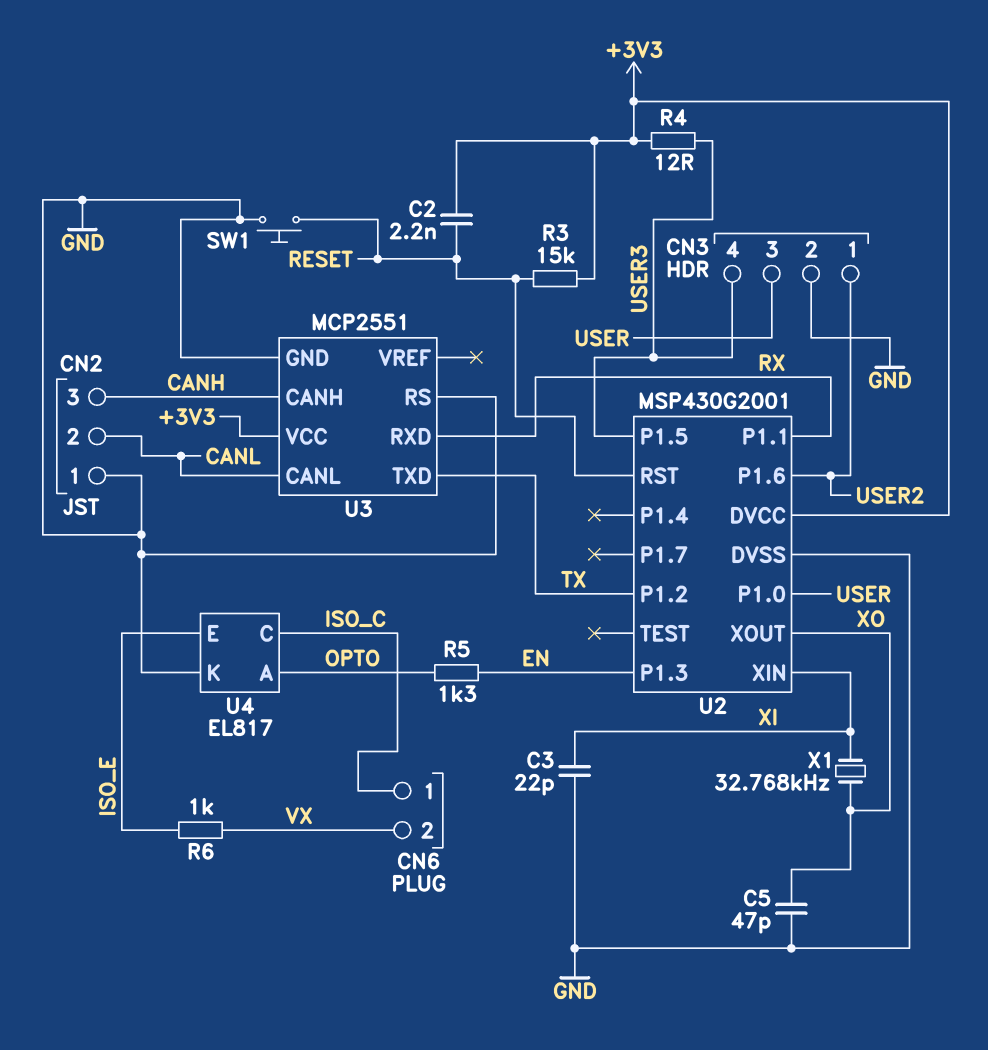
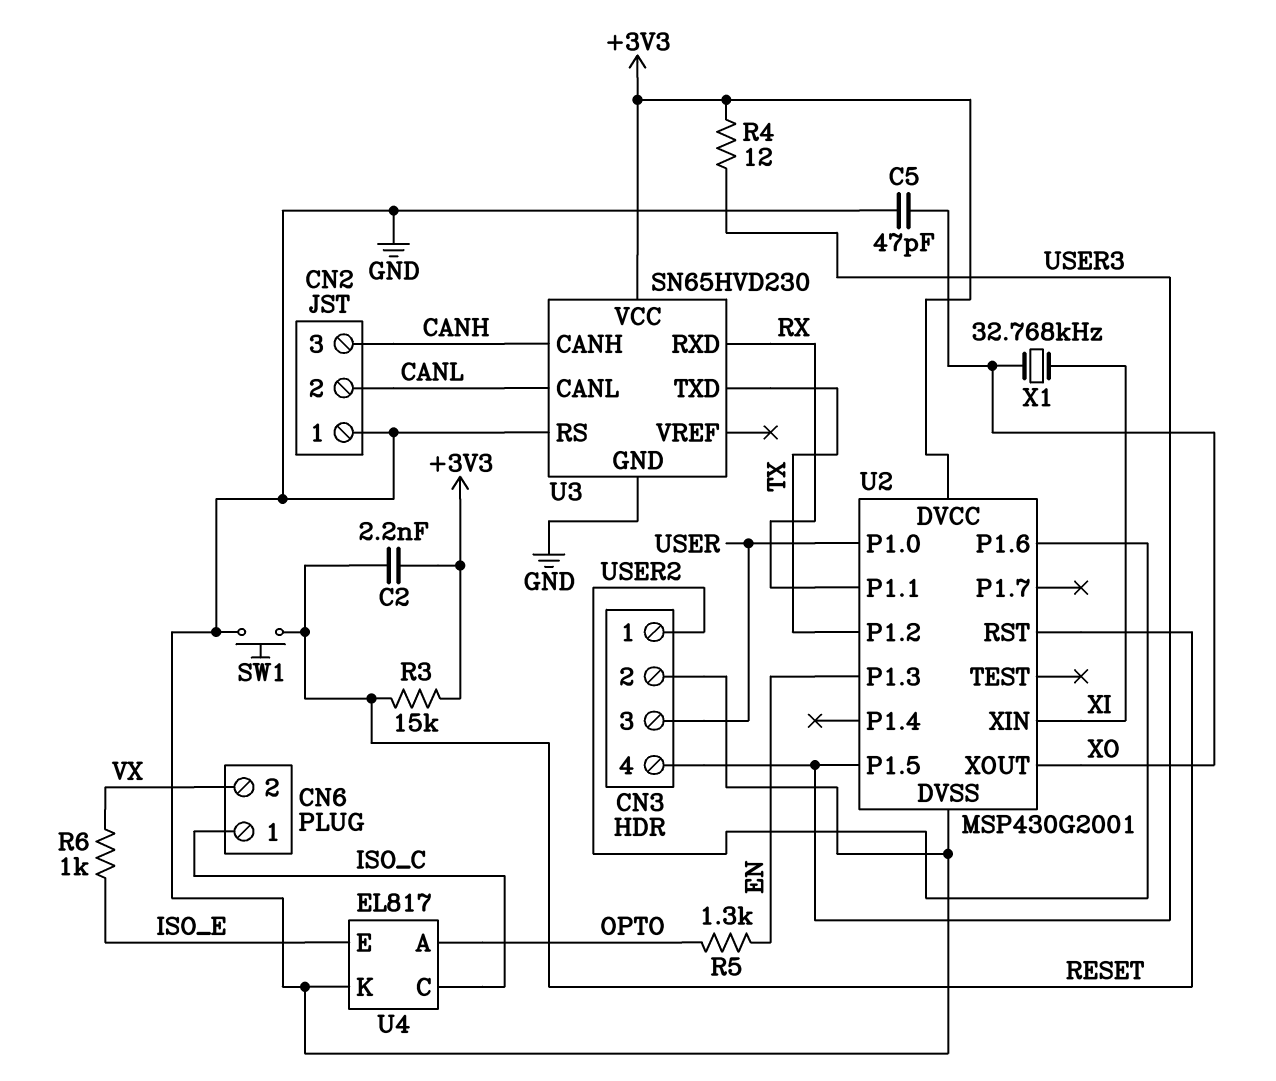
C3: 22pF (GND, XI) -> none
U3: MCP2551 -> SN65HVD230

